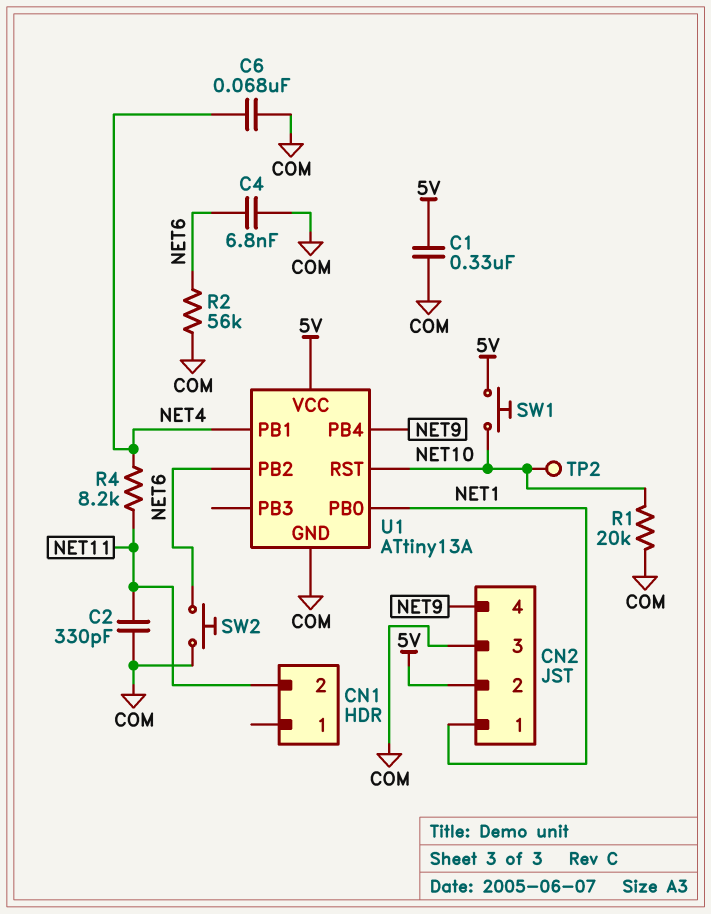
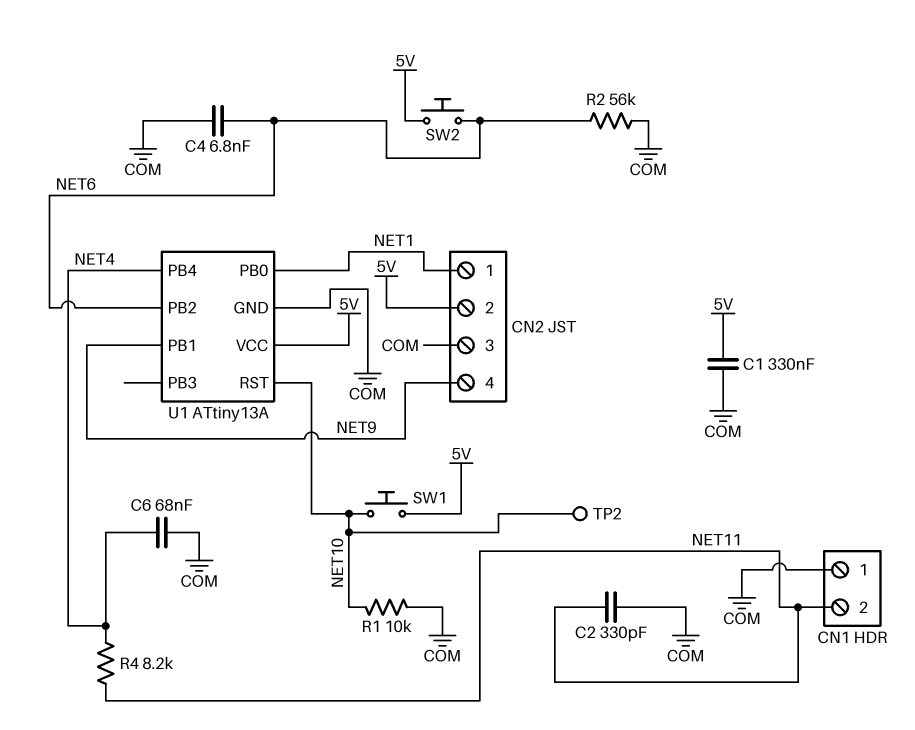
CN1 pin 1: none -> COM
R1: 20k (COM, NET10) -> 10k (COM, NET10)
SW2: button (COM, NET6) -> button (5V, NET6)
U1 pin PB1: NET4 -> NET9
U1 pin PB4: NET9 -> NET4

